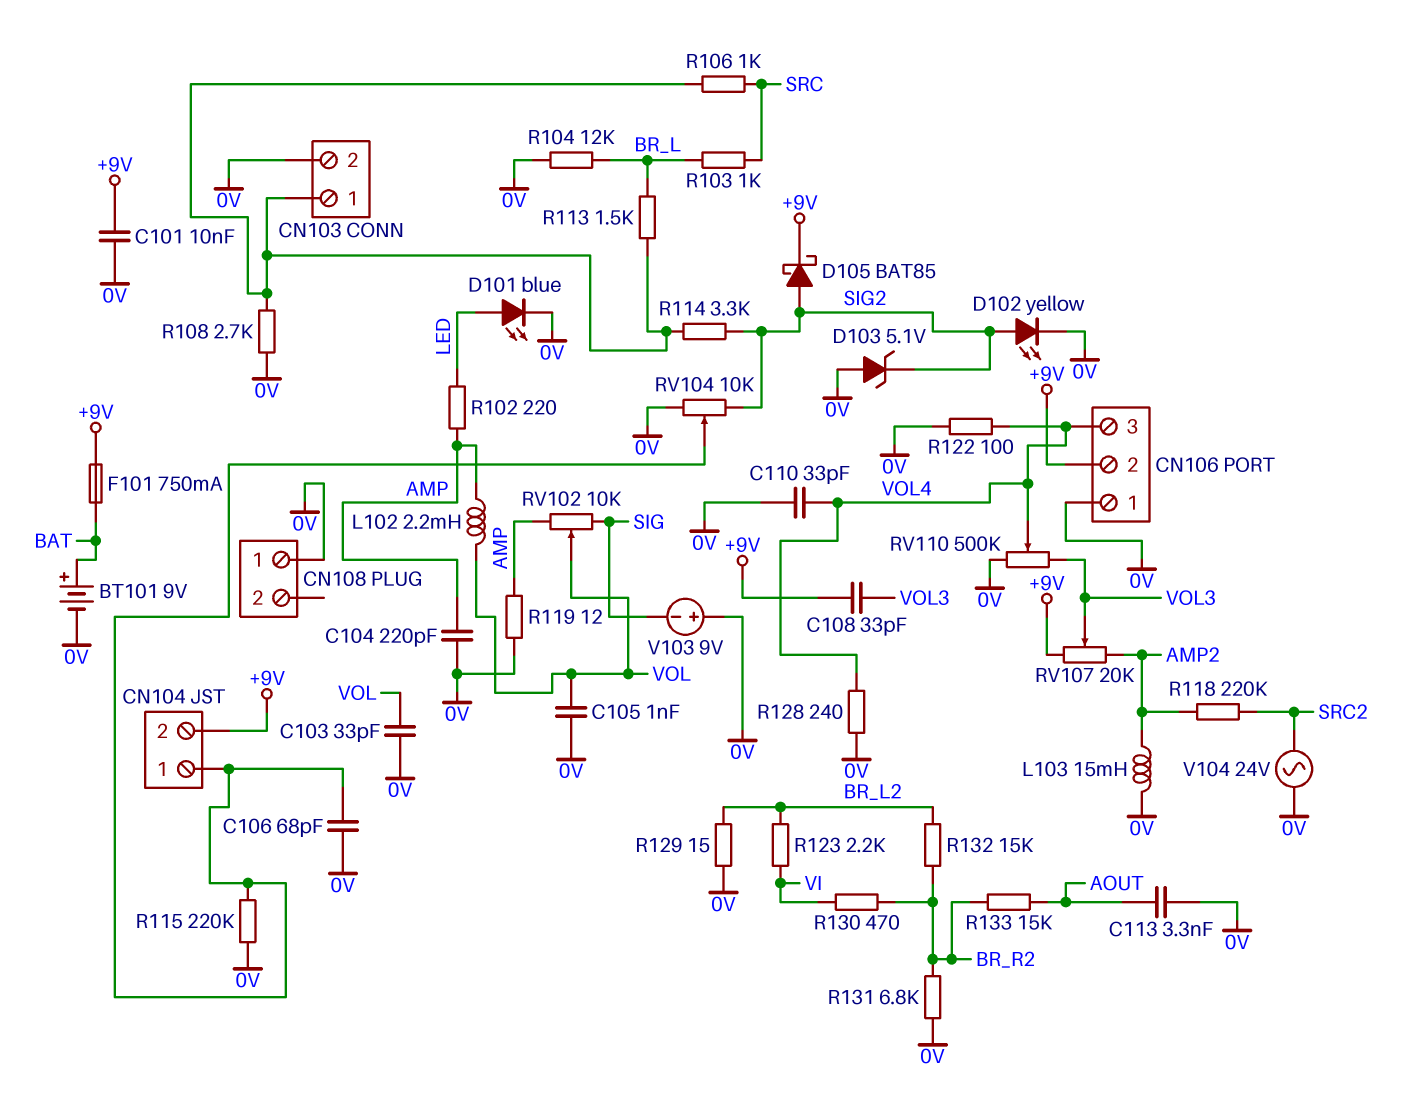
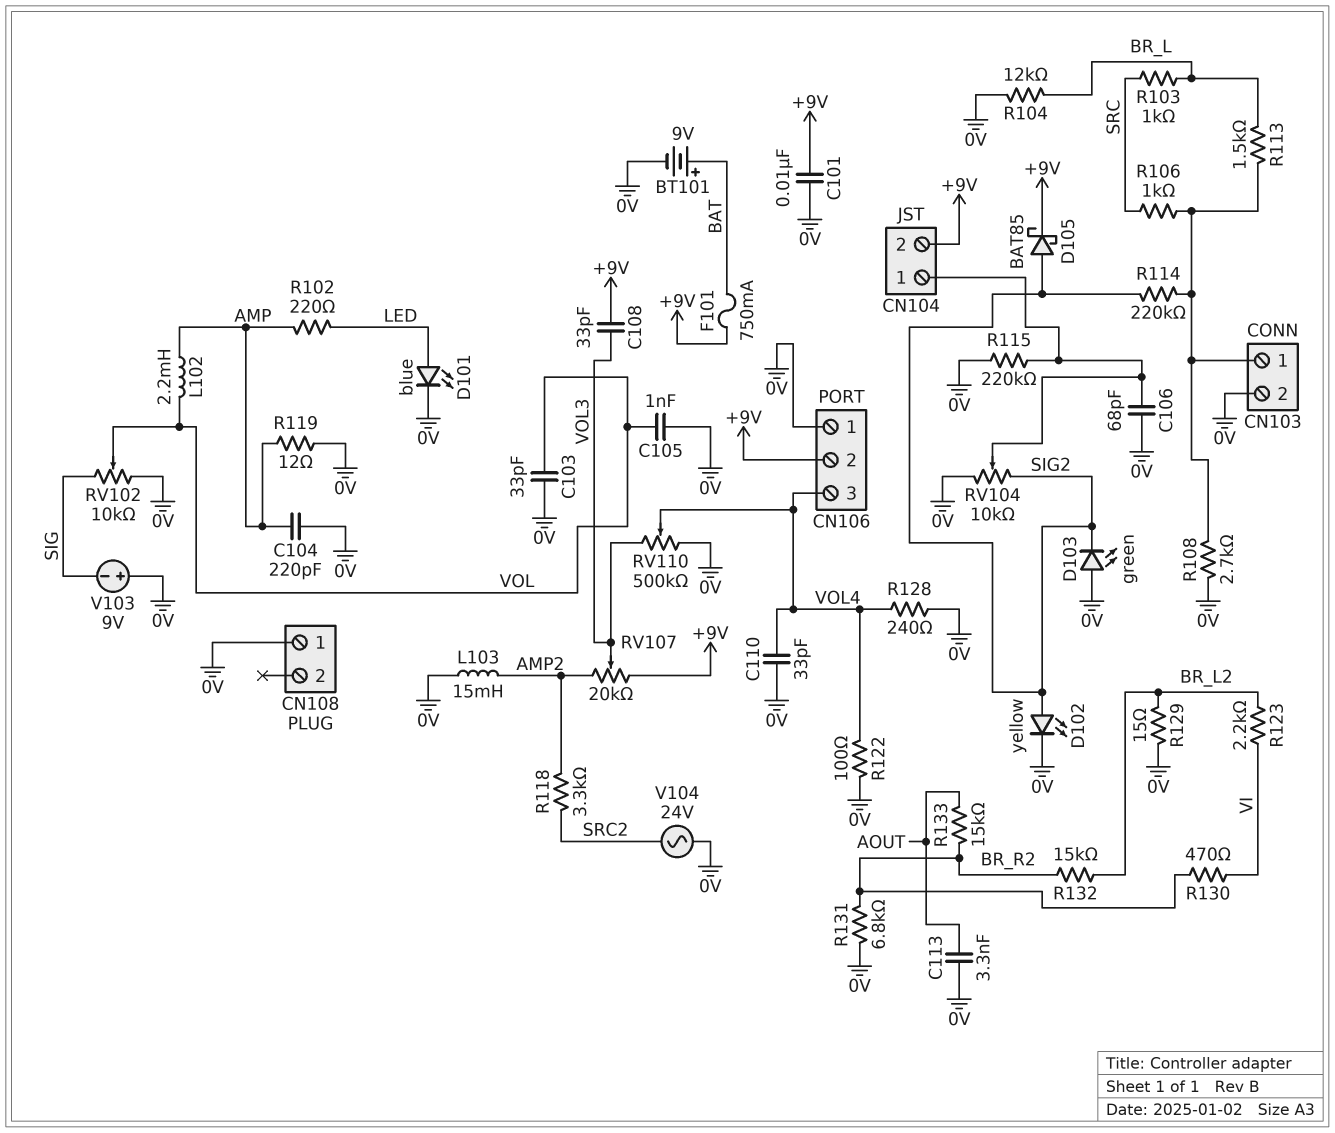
D103: zener 5.1V (A 0V, K SIG2) -> LED green (A 0V, K SIG2)
R114: 3.3k (CN103/1, SIG2) -> 220k (CN103/1, SIG2)
R118: 220k (AMP2, SRC2) -> 3.3k (AMP2, SRC2)
RV102: 10k (AMP, SIG, wiper VOL) -> 10k (0V, SIG, wiper VOL)

